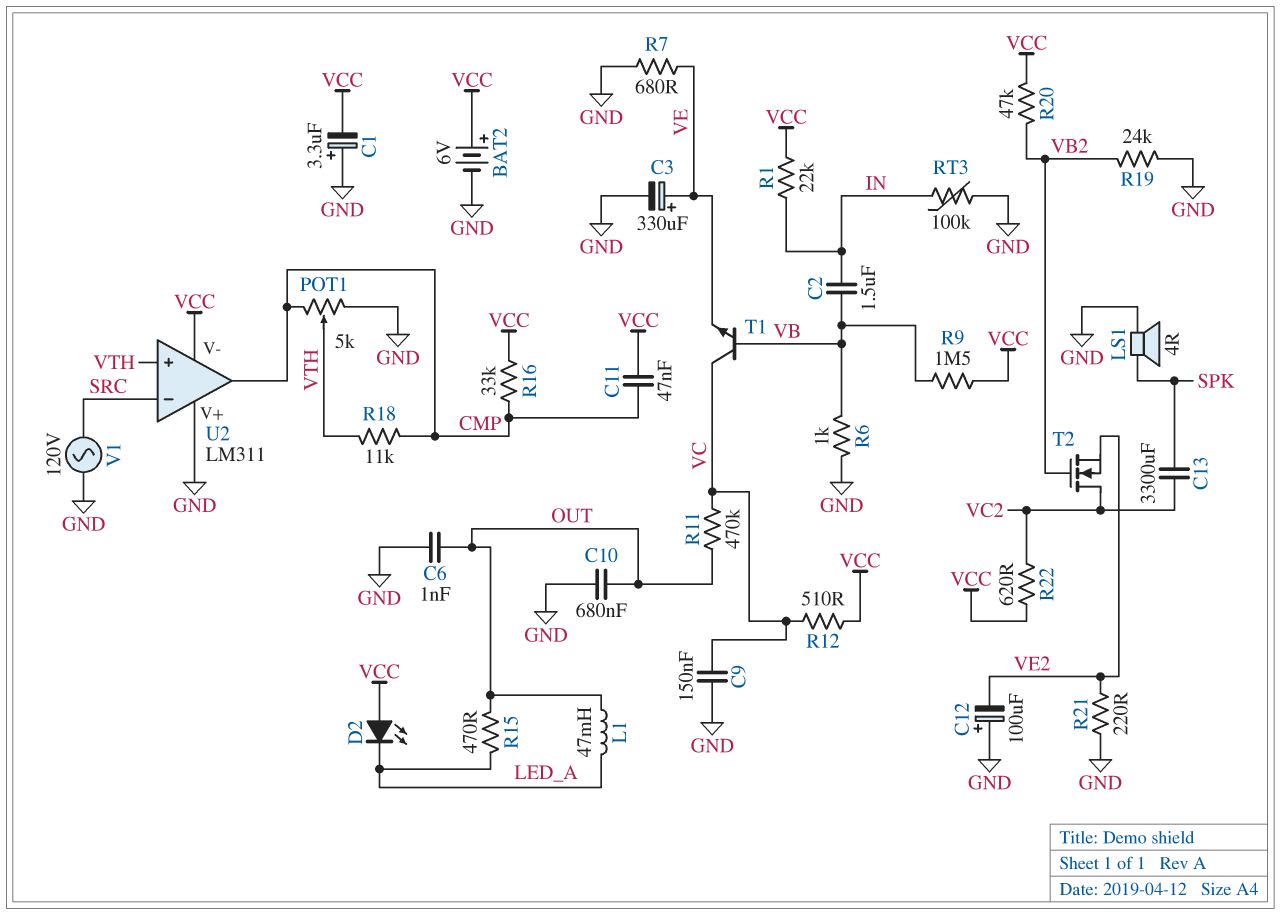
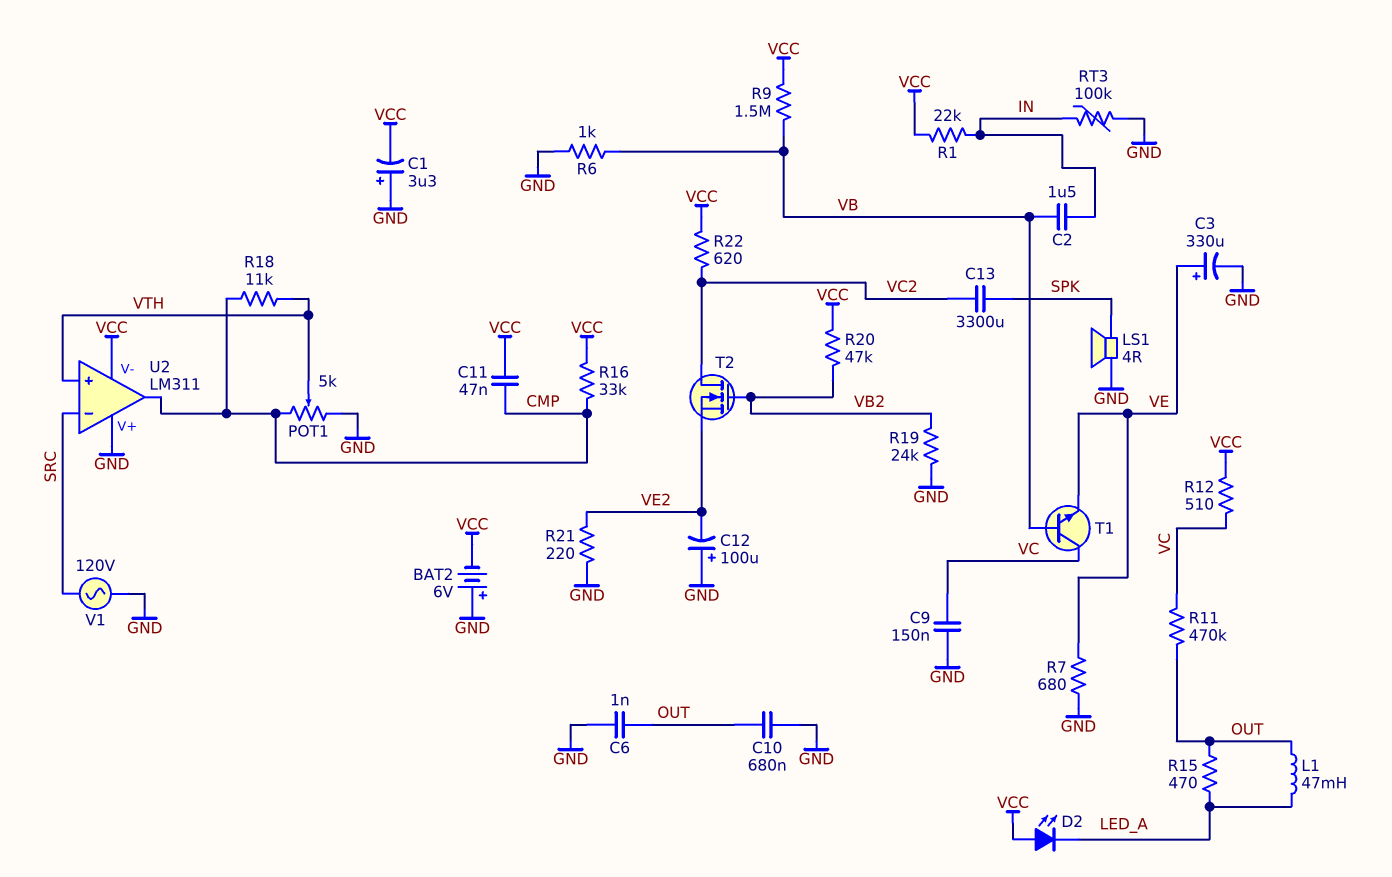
BAT2: 6V (plus VCC, minus GND) -> 6V (plus GND, minus VCC)

